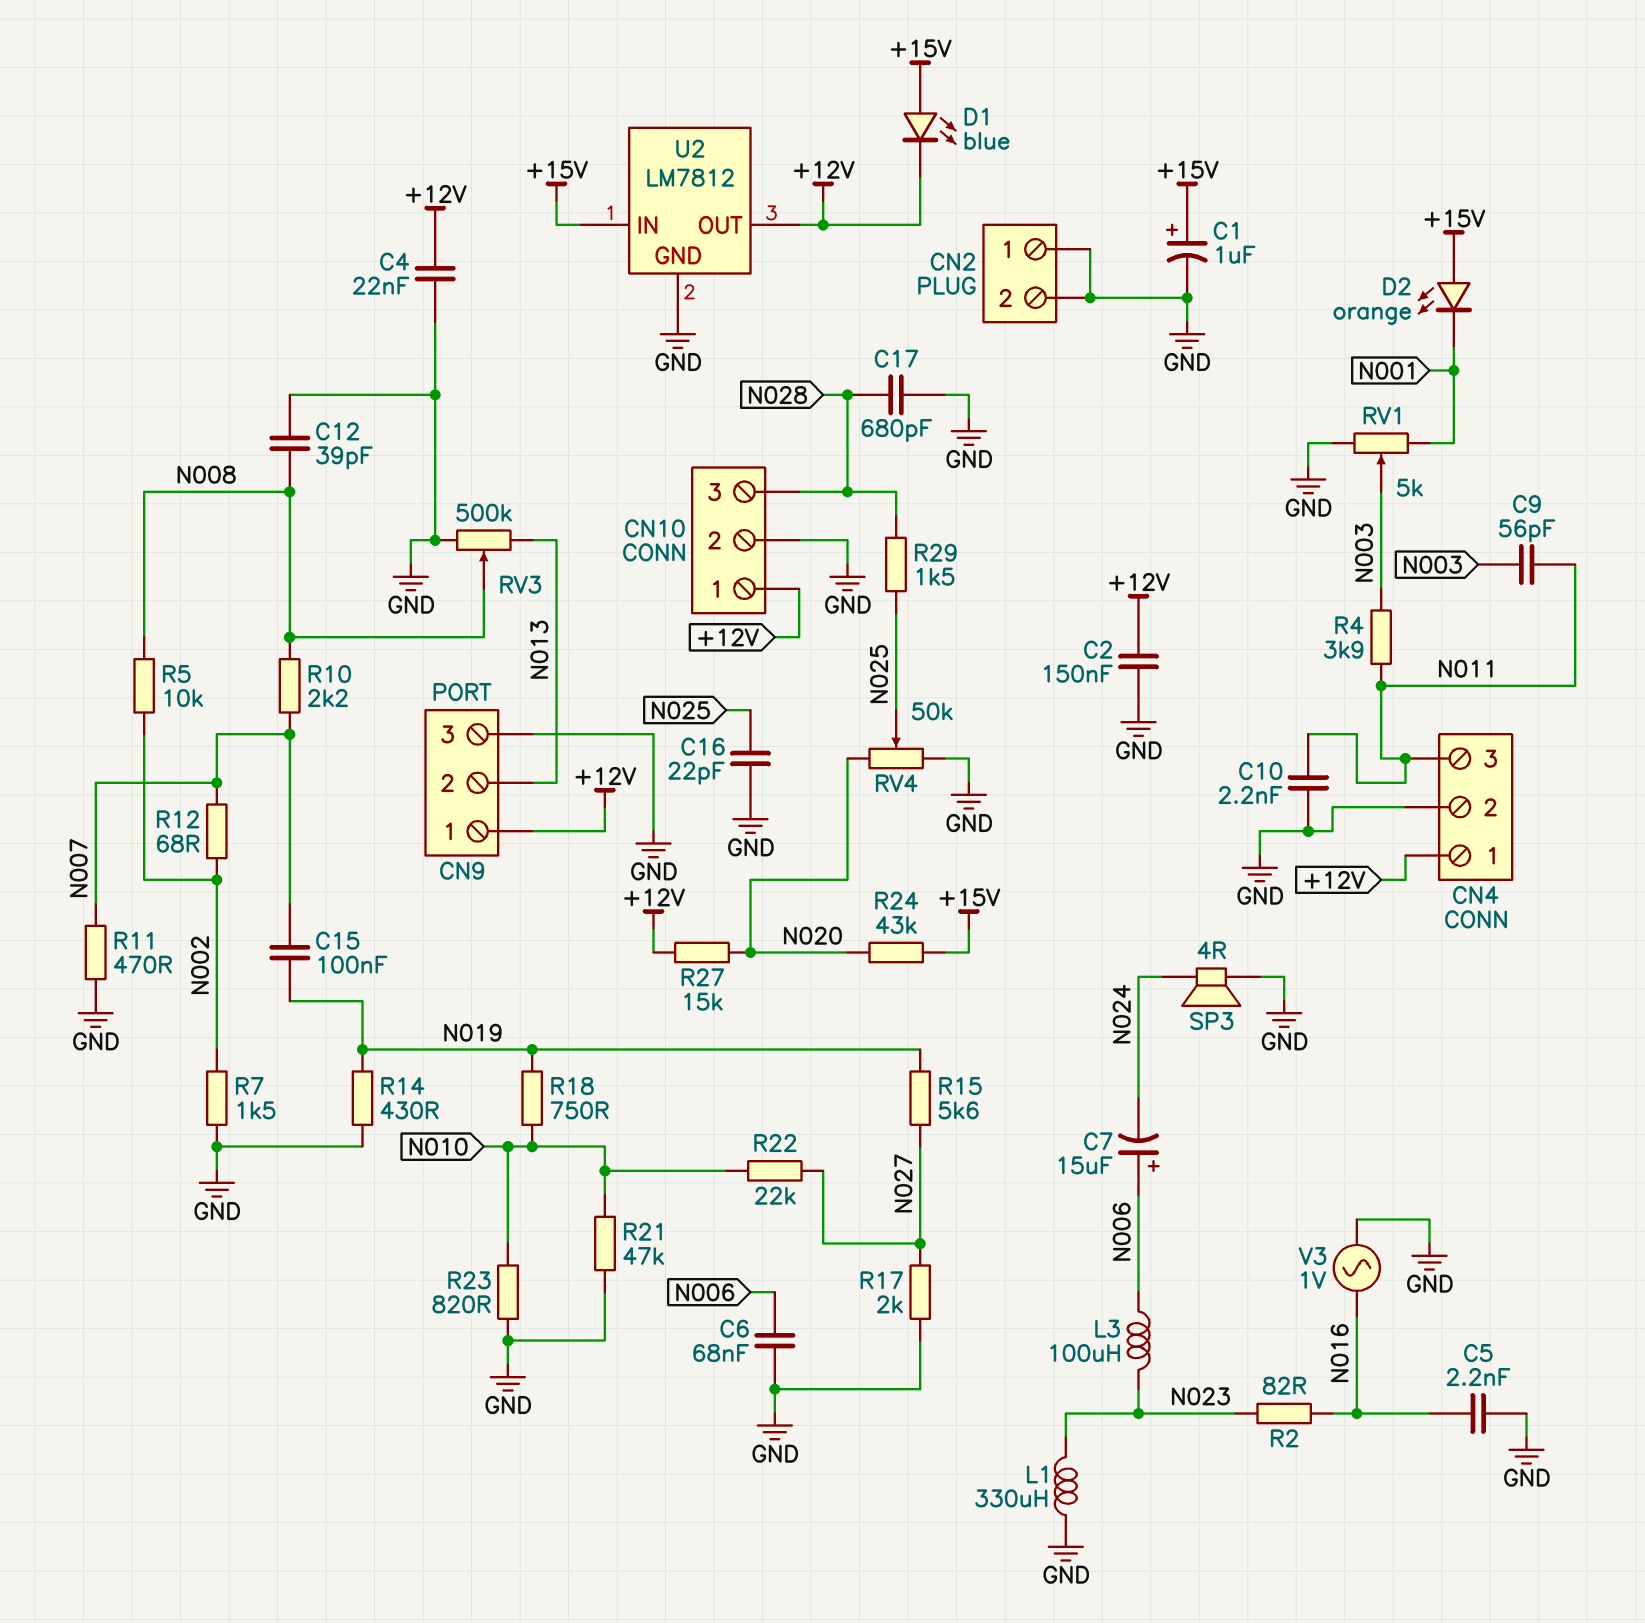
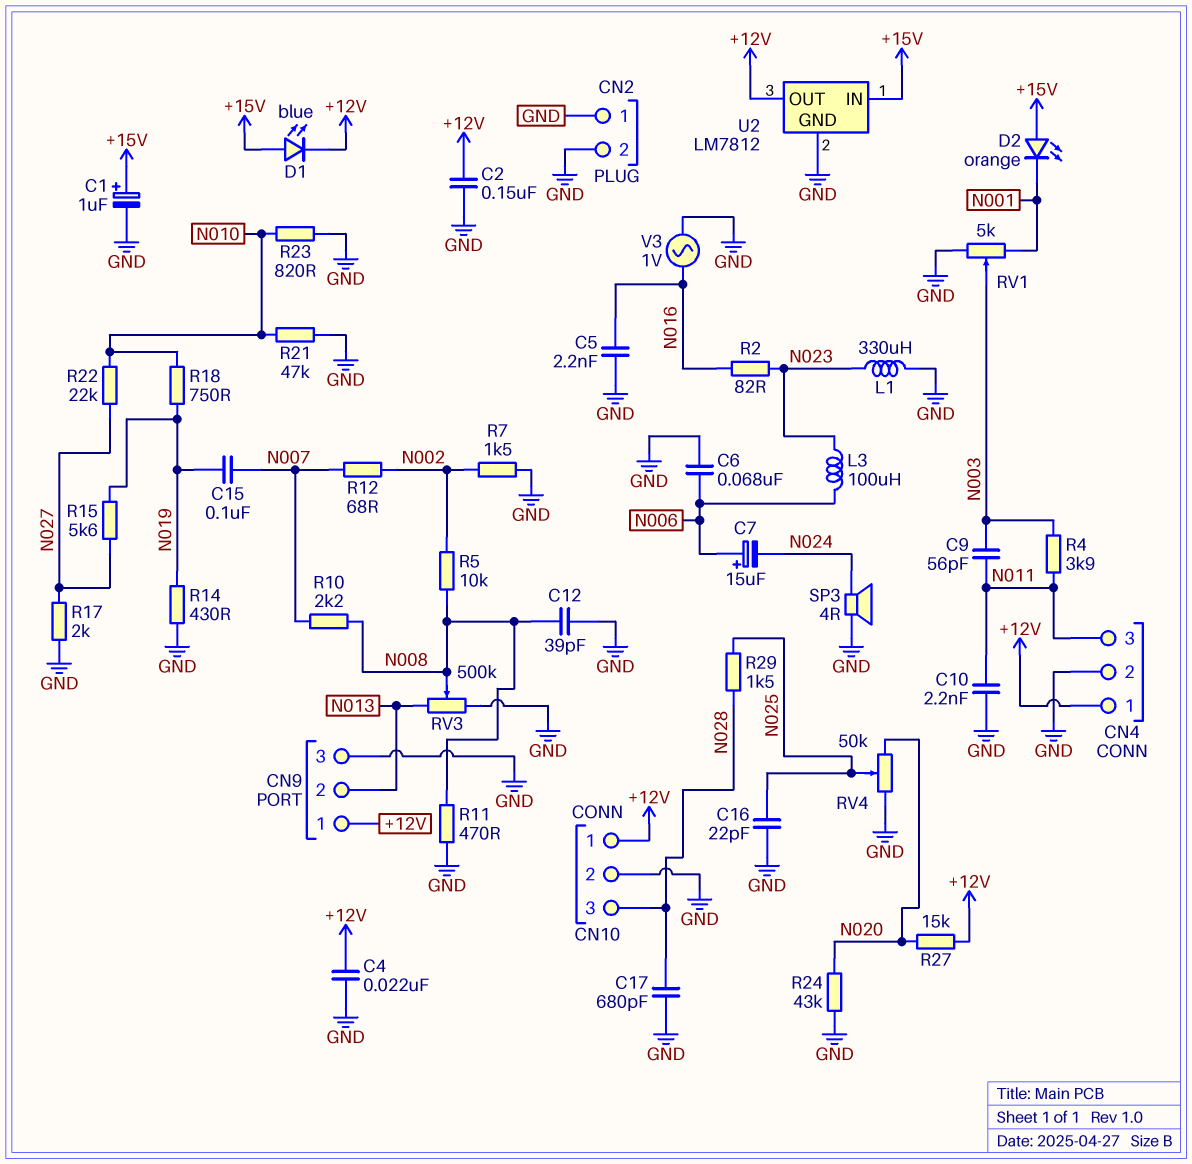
R11: 470 (GND, N007) -> 470 (GND, N008)
R24: 43k (+15V, N020) -> 43k (GND, N020)

